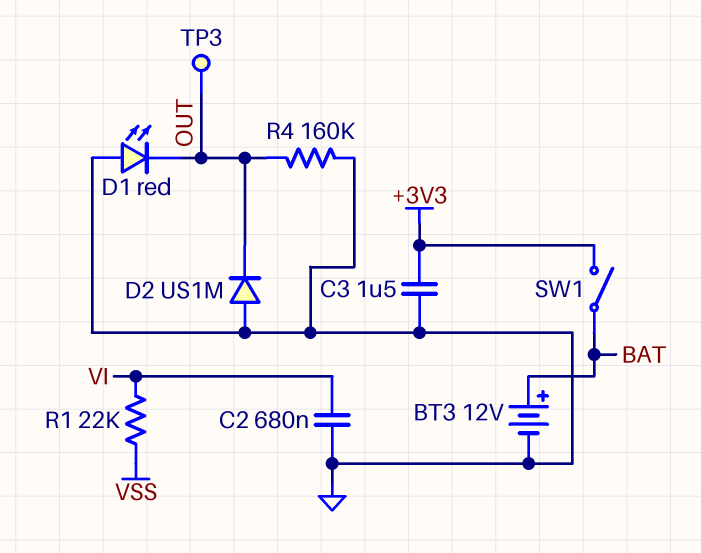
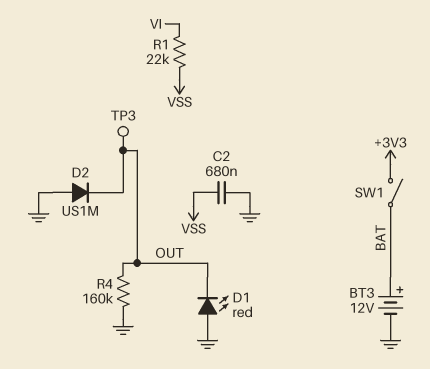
C2: 680nF (GND, VI) -> 680nF (GND, VSS)
C3: 1.5uF (+3V3, GND) -> none

